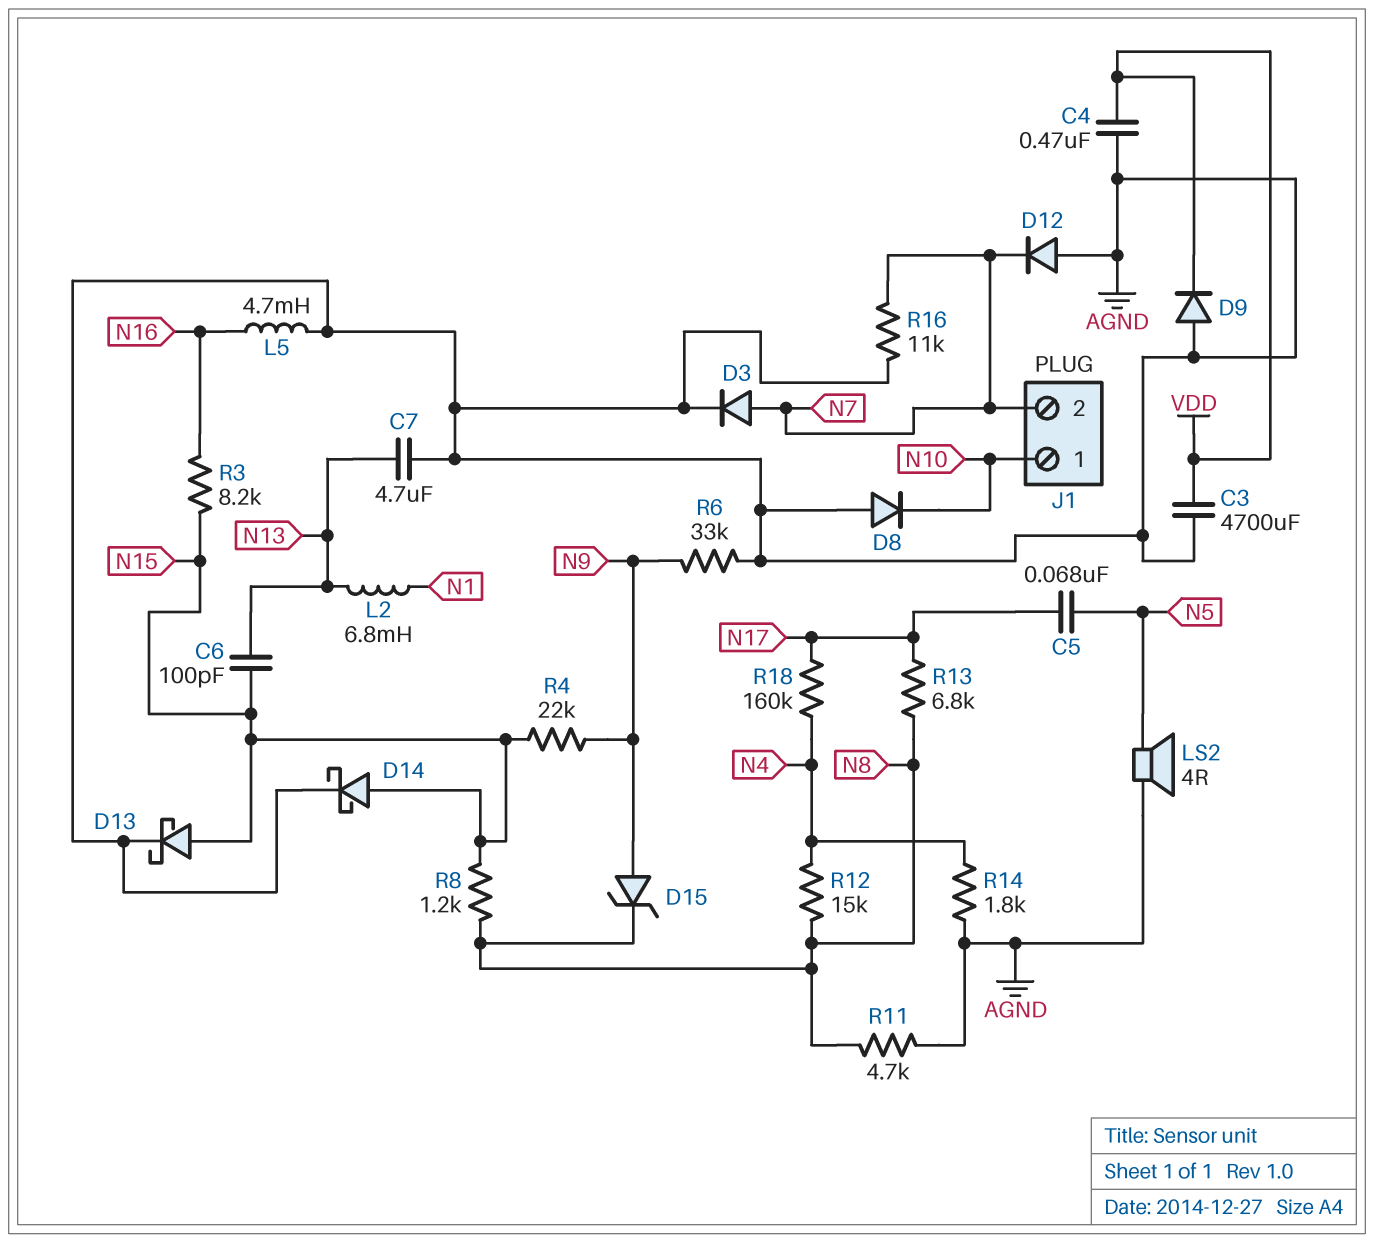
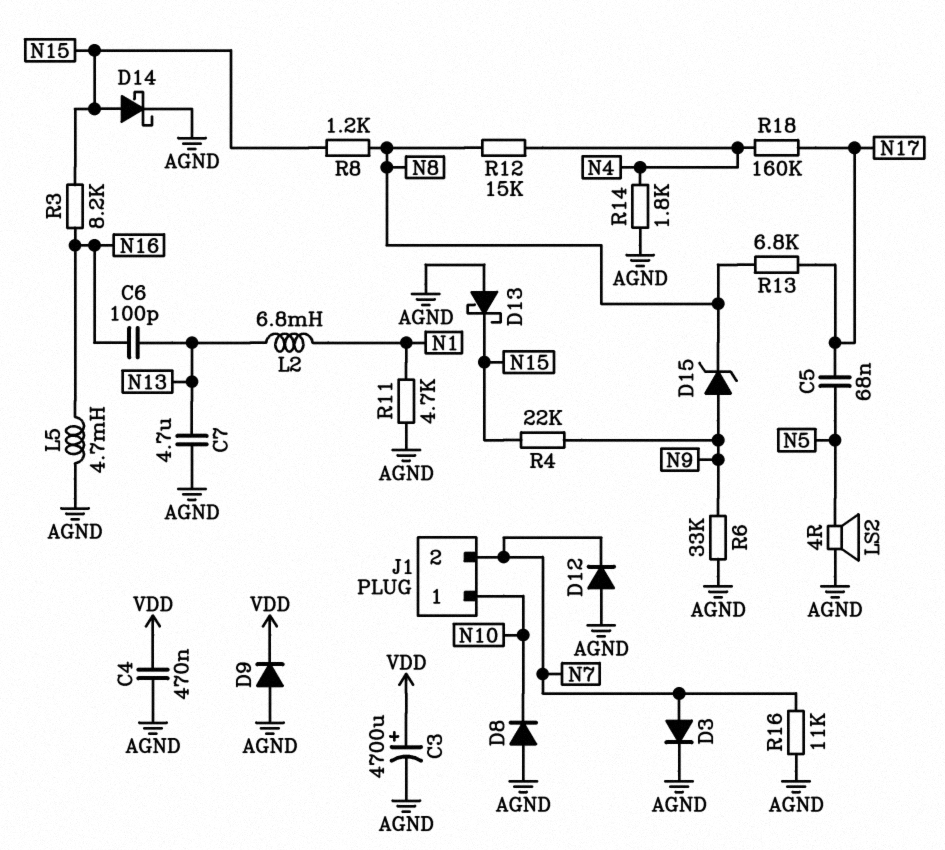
C3: 4700uF (AGND, VDD) -> 4700uF (plus VDD, minus AGND)
C6: 100pF (N13, N15) -> 100pF (N13, N16)
D13: schottky (A N15, K AGND) -> schottky (A AGND, K N15)
R11: 4.7k (AGND, N8) -> 4.7k (AGND, N1)

